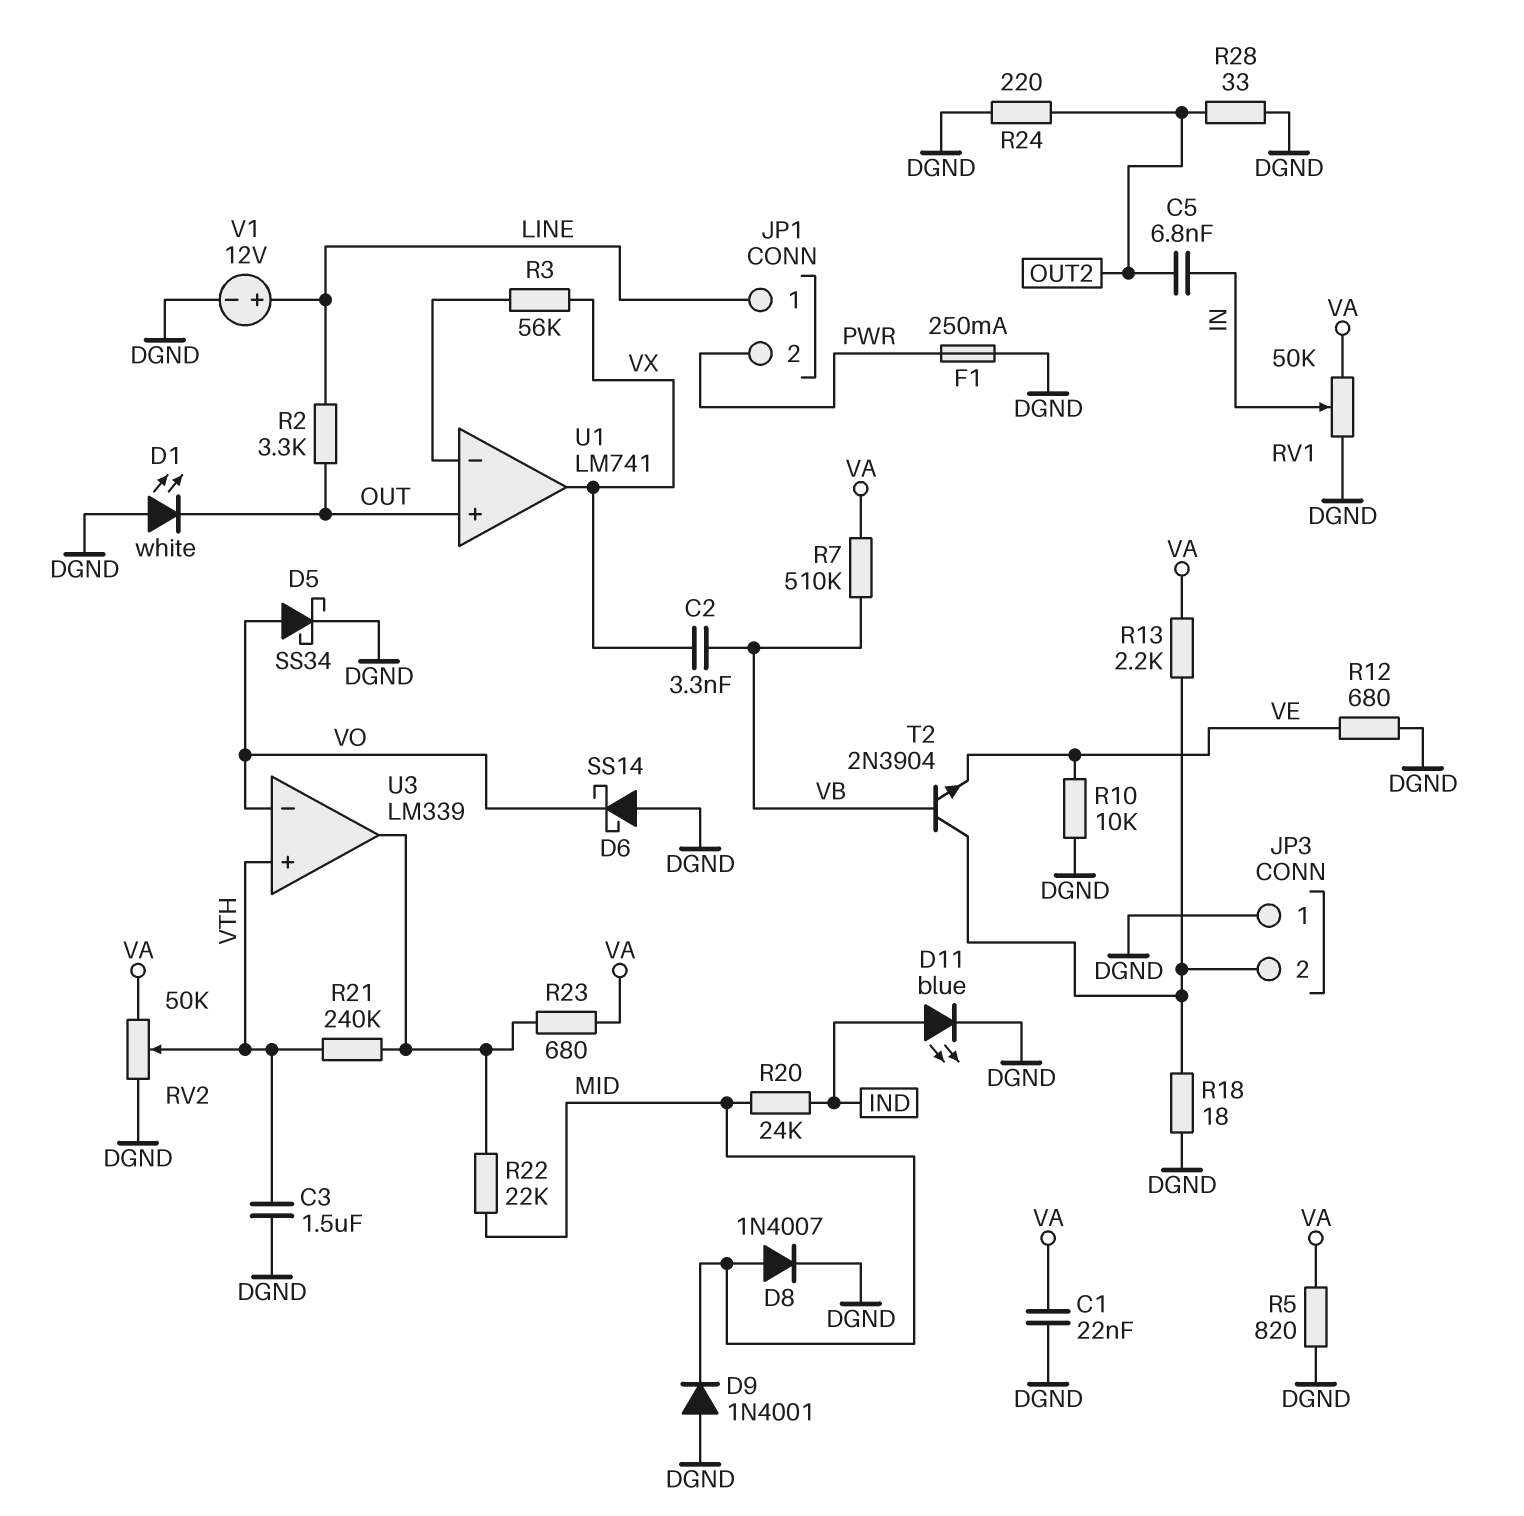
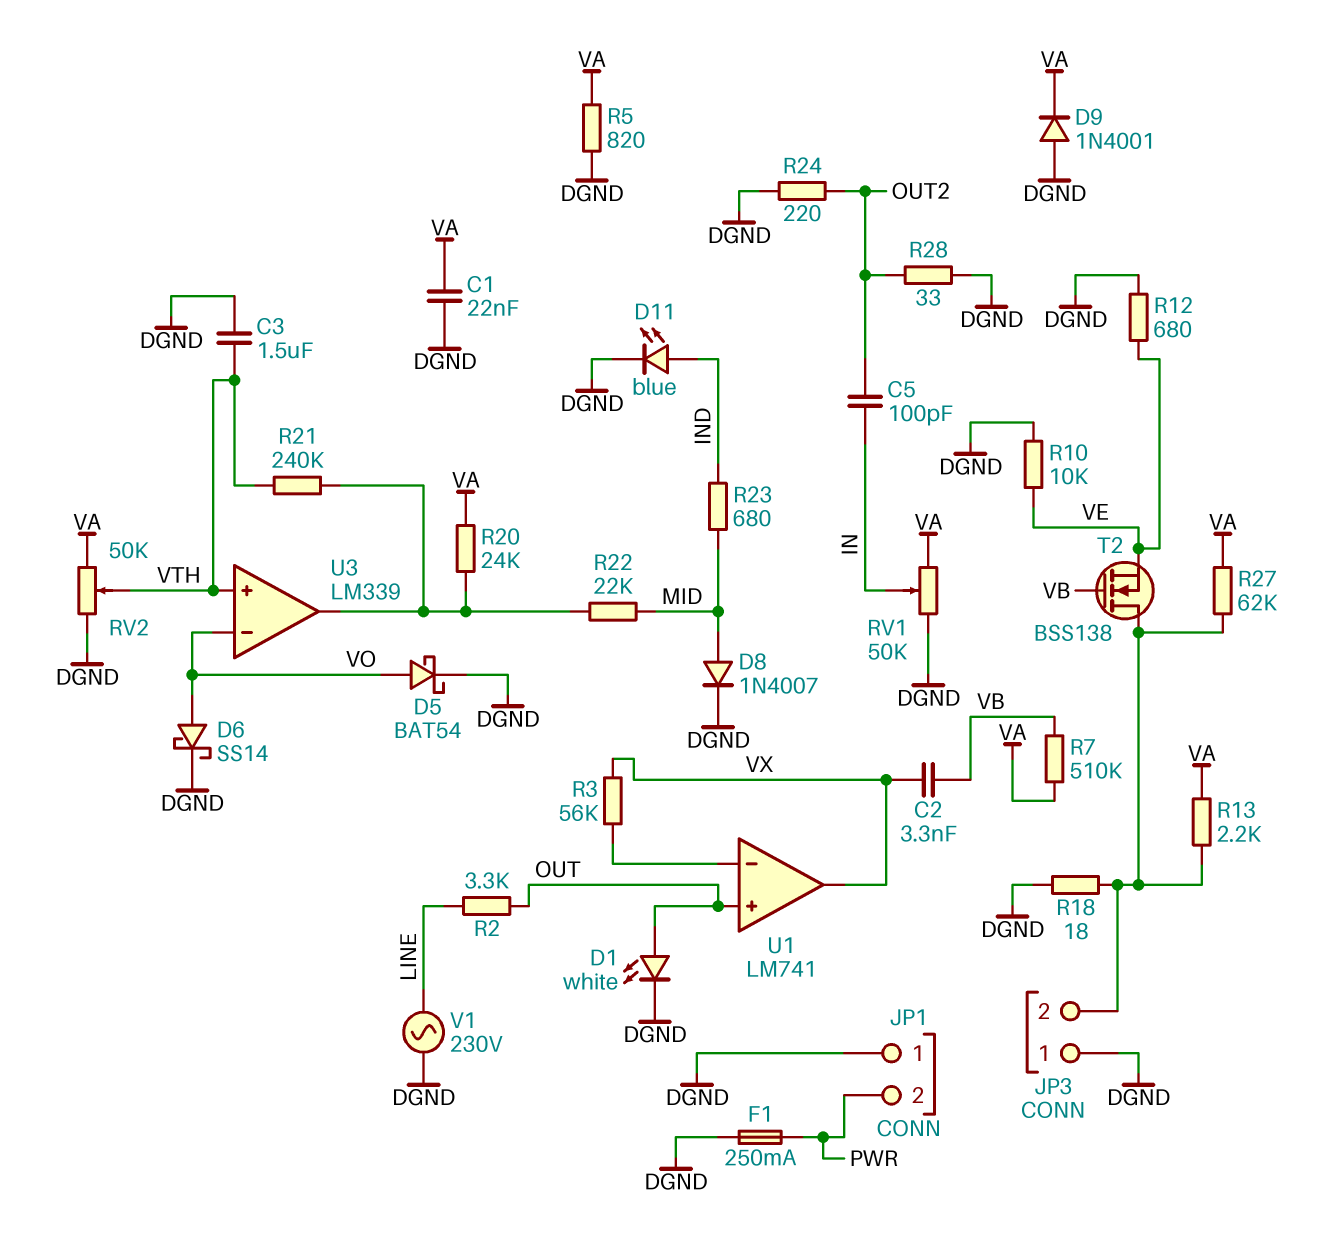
C5: 6.8nF (IN, OUT2) -> 100pF (IN, OUT2)
D1: LED white (A DGND, K OUT) -> LED white (A OUT, K DGND)
D5: schottky SS34 (A VO, K DGND) -> schottky BAT54 (A VO, K DGND)
D6: schottky SS14 (A DGND, K VO) -> schottky SS14 (A VO, K DGND)
D9: diode 1N4001 (A DGND, K MID) -> diode 1N4001 (A DGND, K VA)
JP1 pin 1: LINE -> DGND
R20: 24k (IND, MID) -> 24k (U3/out, VA)
R23: 680 (U3/out, VA) -> 680 (IND, MID)
R27: none -> 62k (JP3/2, VA)
T2: NPN 2N3904 (B VB, C JP3/2, E VE) -> NMOS BSS138 (G VB, D JP3/2, S VE)
V1: 12V (plus LINE, minus DGND) -> AC 230V (DGND, LINE)

